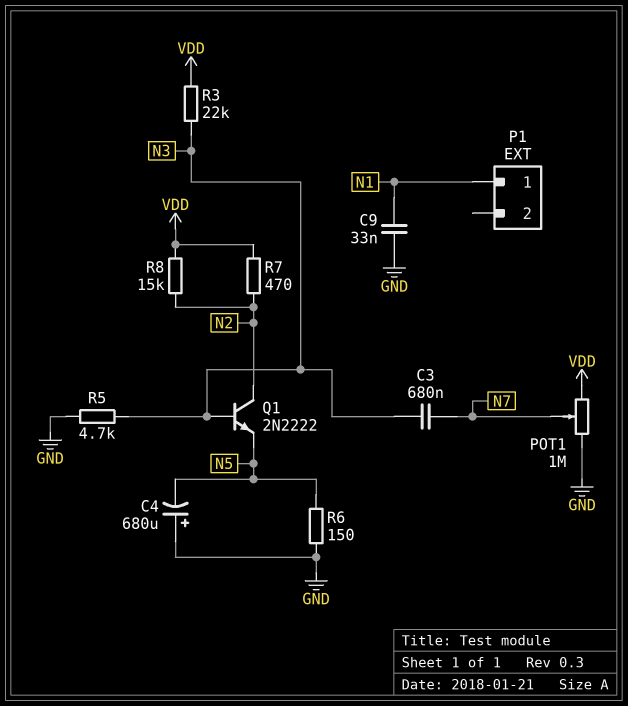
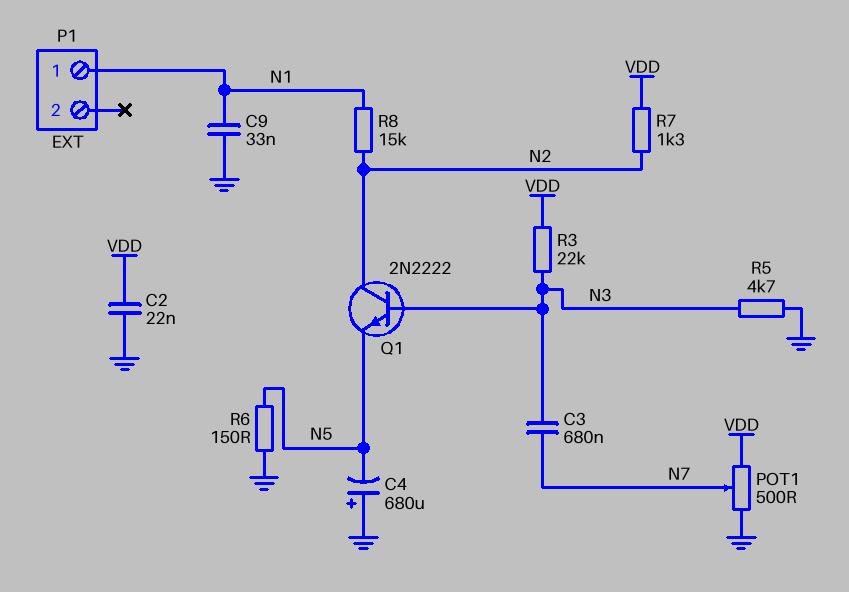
C2: none -> 22nF (GND, VDD)
POT1: 1M (GND, VDD, wiper N7) -> 500 (GND, VDD, wiper N7)
R7: 470 (N2, VDD) -> 1.3k (N2, VDD)
R8: 15k (N2, VDD) -> 15k (N1, N2)

